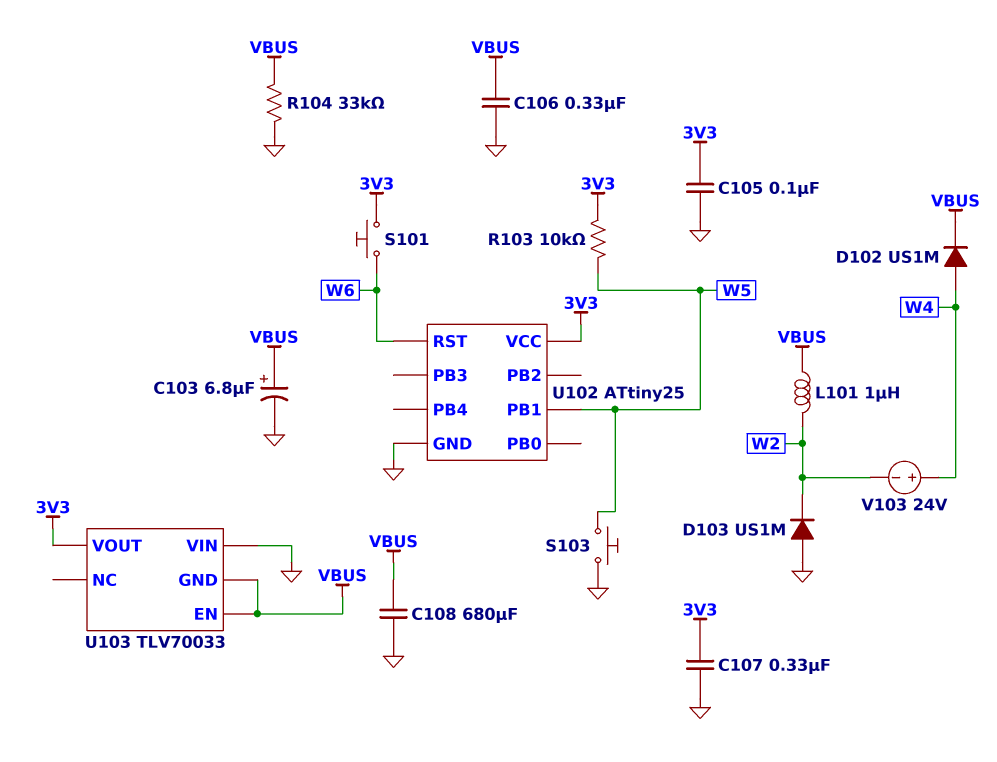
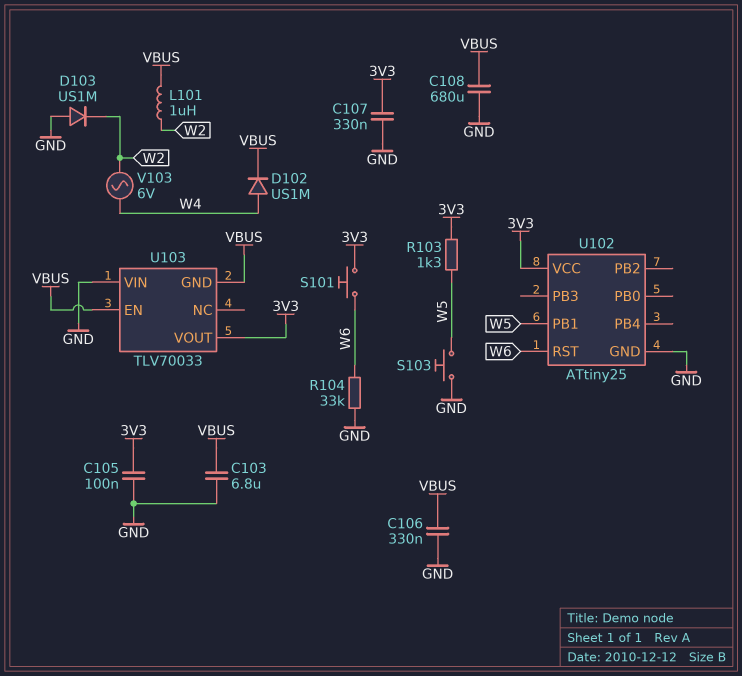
C103: 6.8uF (plus VBUS, minus GND) -> 6.8uF (GND, VBUS)
R103: 10k (3V3, W5) -> 1.3k (3V3, W5)
R104: 33k (GND, VBUS) -> 33k (GND, W6)
V103: 24V (plus W4, minus W2) -> AC 6V (W2, W4)

